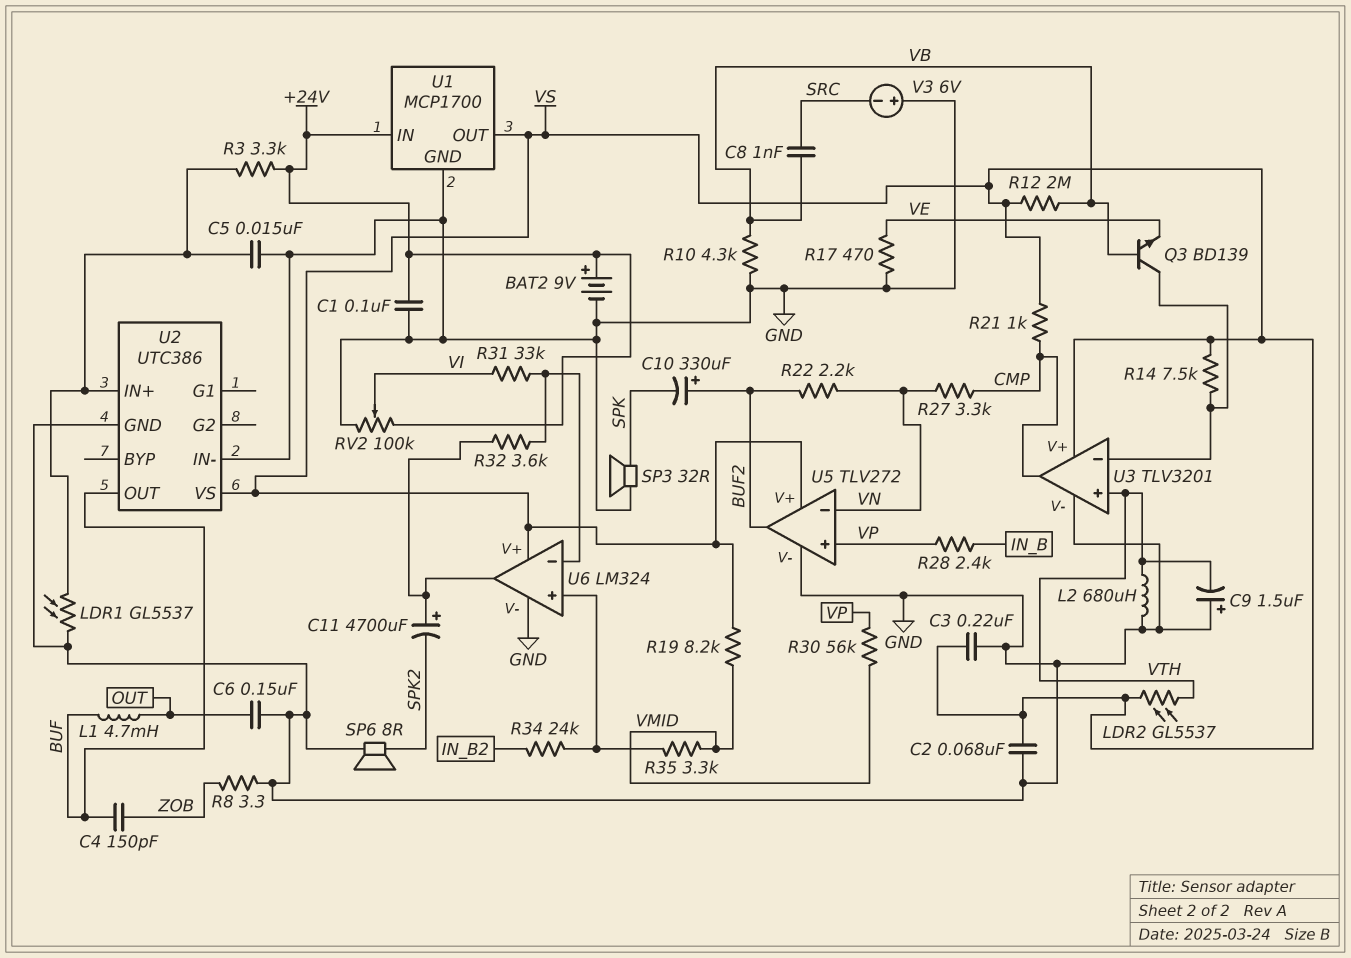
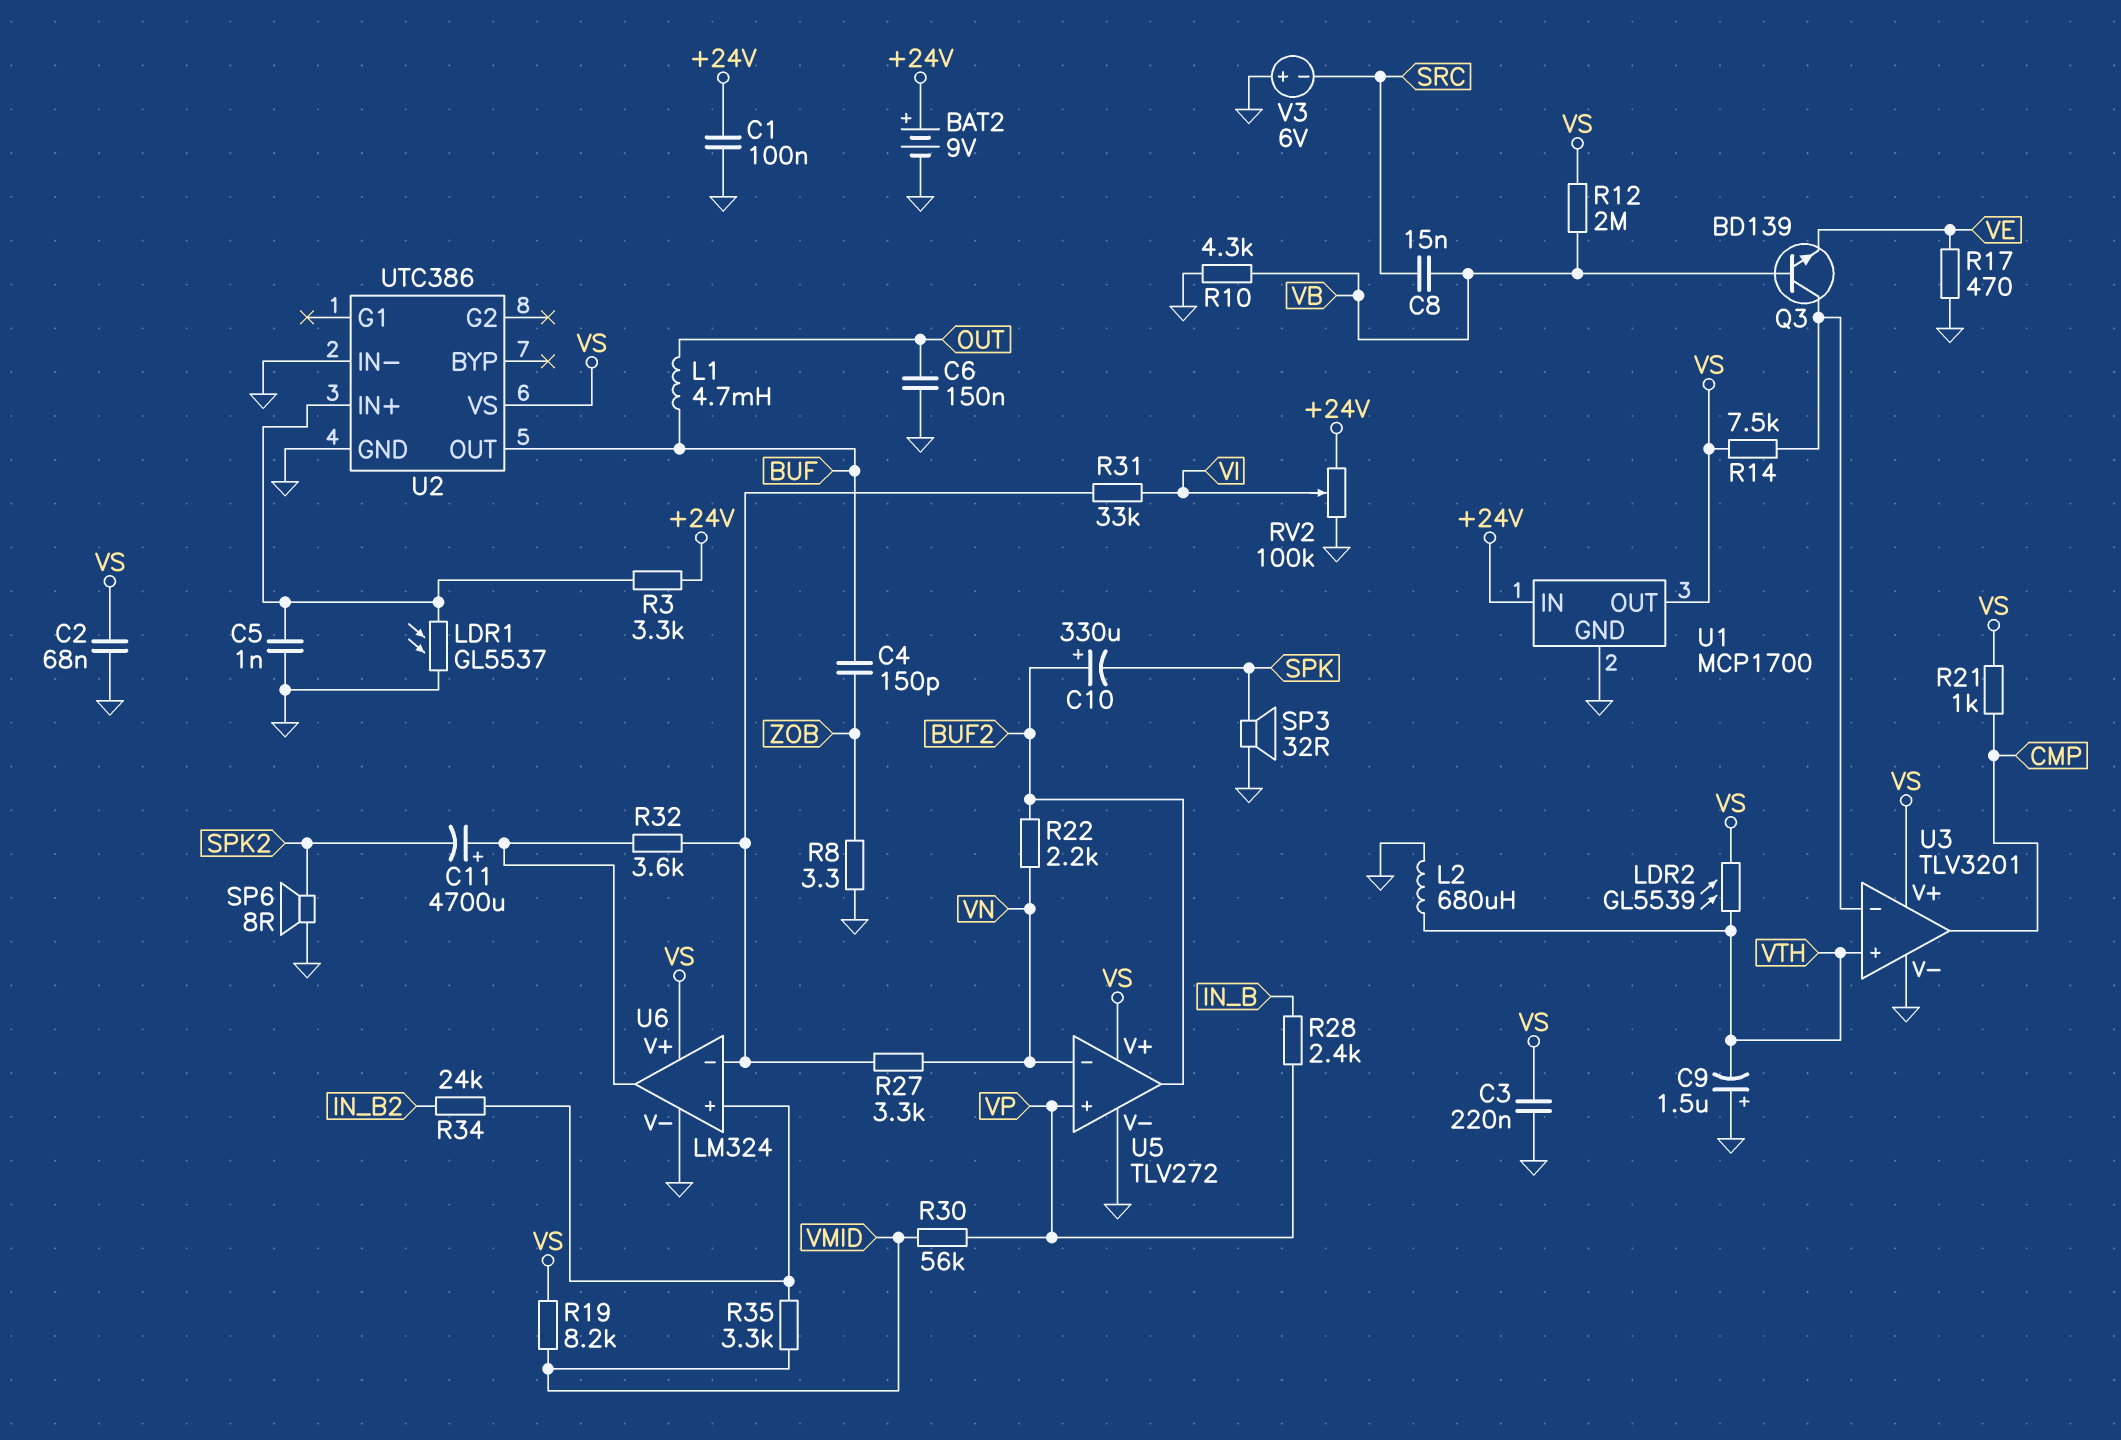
C5: 15nF (GND, U2/IN+) -> 1nF (GND, U2/IN+)
C8: 1nF (SRC, VB) -> 15nF (SRC, VB)
LDR2: GL5537 (VS, VTH) -> GL5539 (VS, VTH)
R27: 3.3k (CMP, VN) -> 3.3k (U6/in-, VN)

